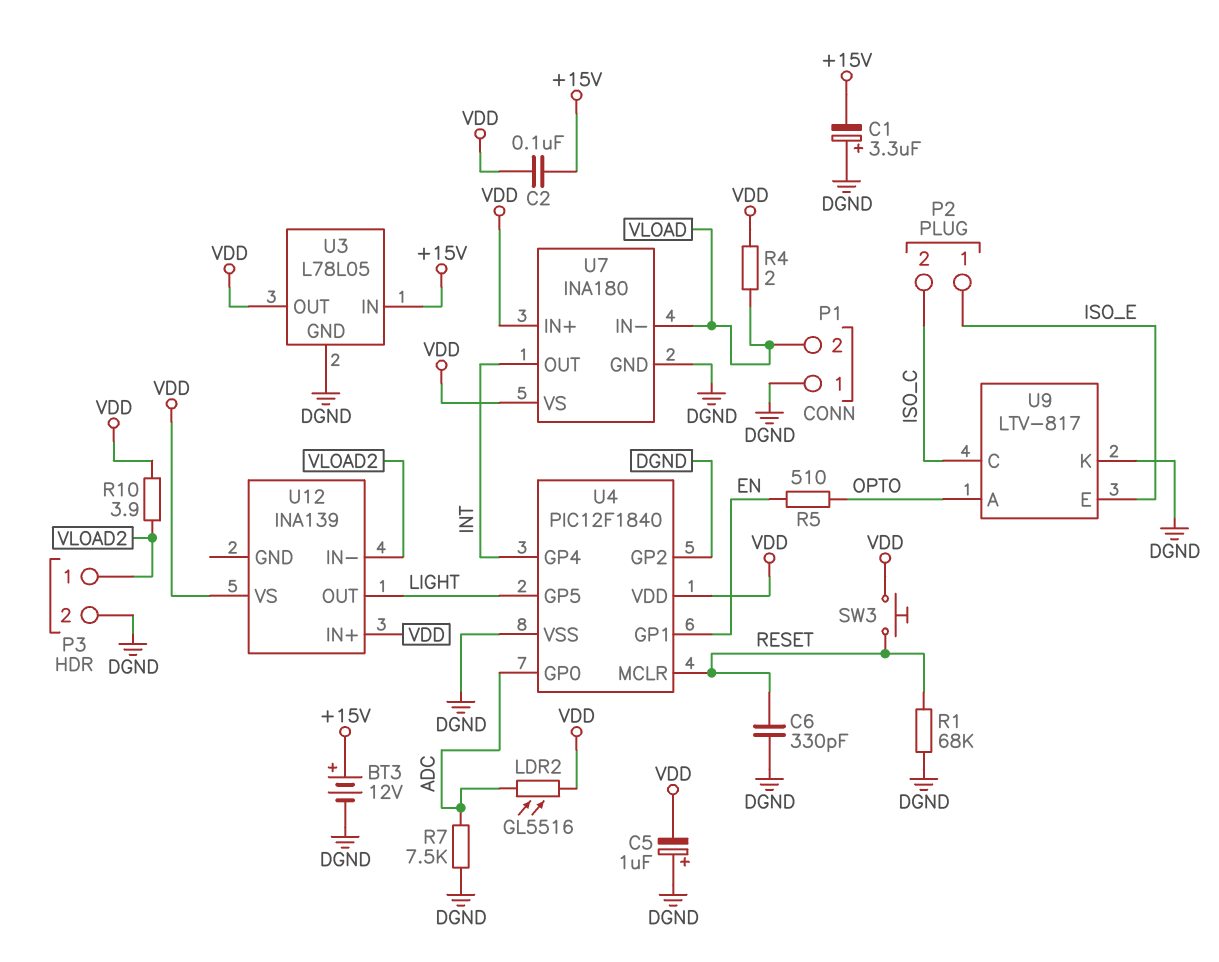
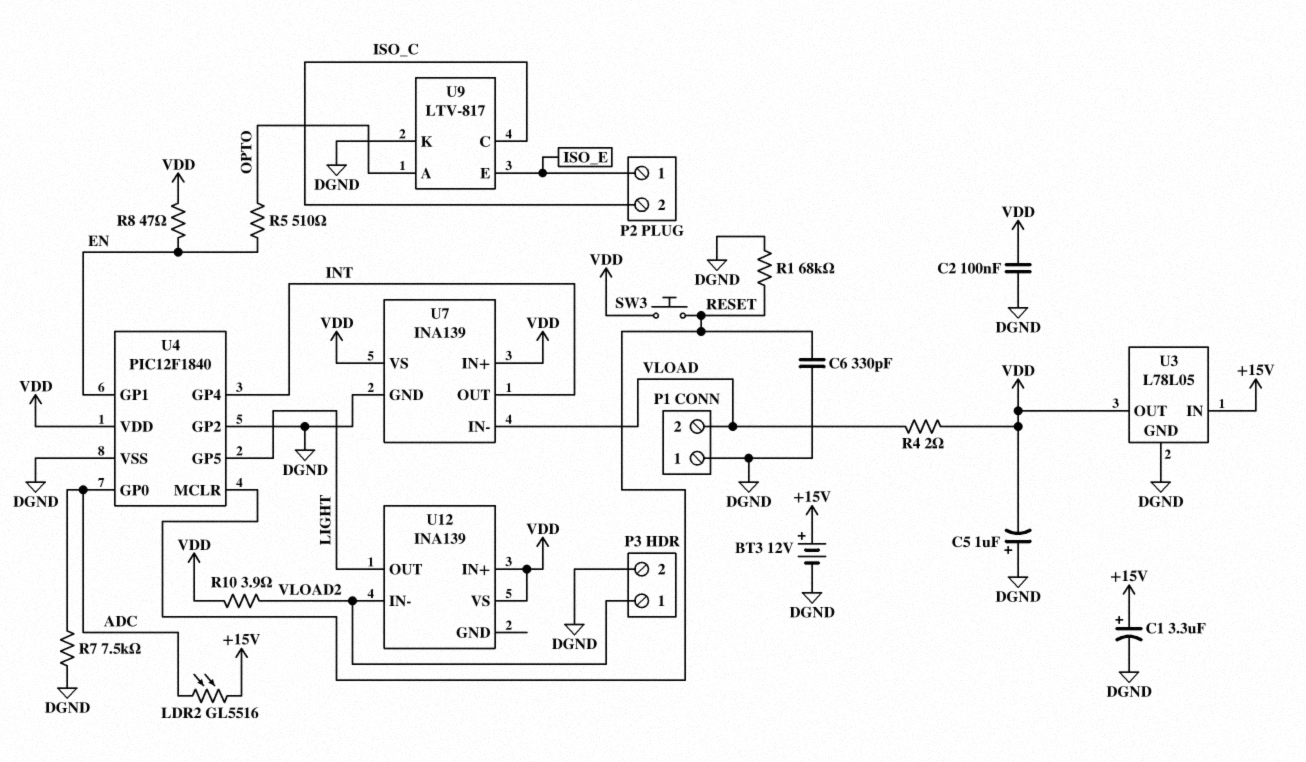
C1: 3.3uF (plus DGND, minus +15V) -> 3.3uF (plus +15V, minus DGND)
C2: 100nF (+15V, VDD) -> 100nF (DGND, VDD)
LDR2: GL5516 (ADC, VDD) -> GL5516 (+15V, ADC)
R8: none -> 47 (EN, VDD)
U7: INA180 -> INA139

